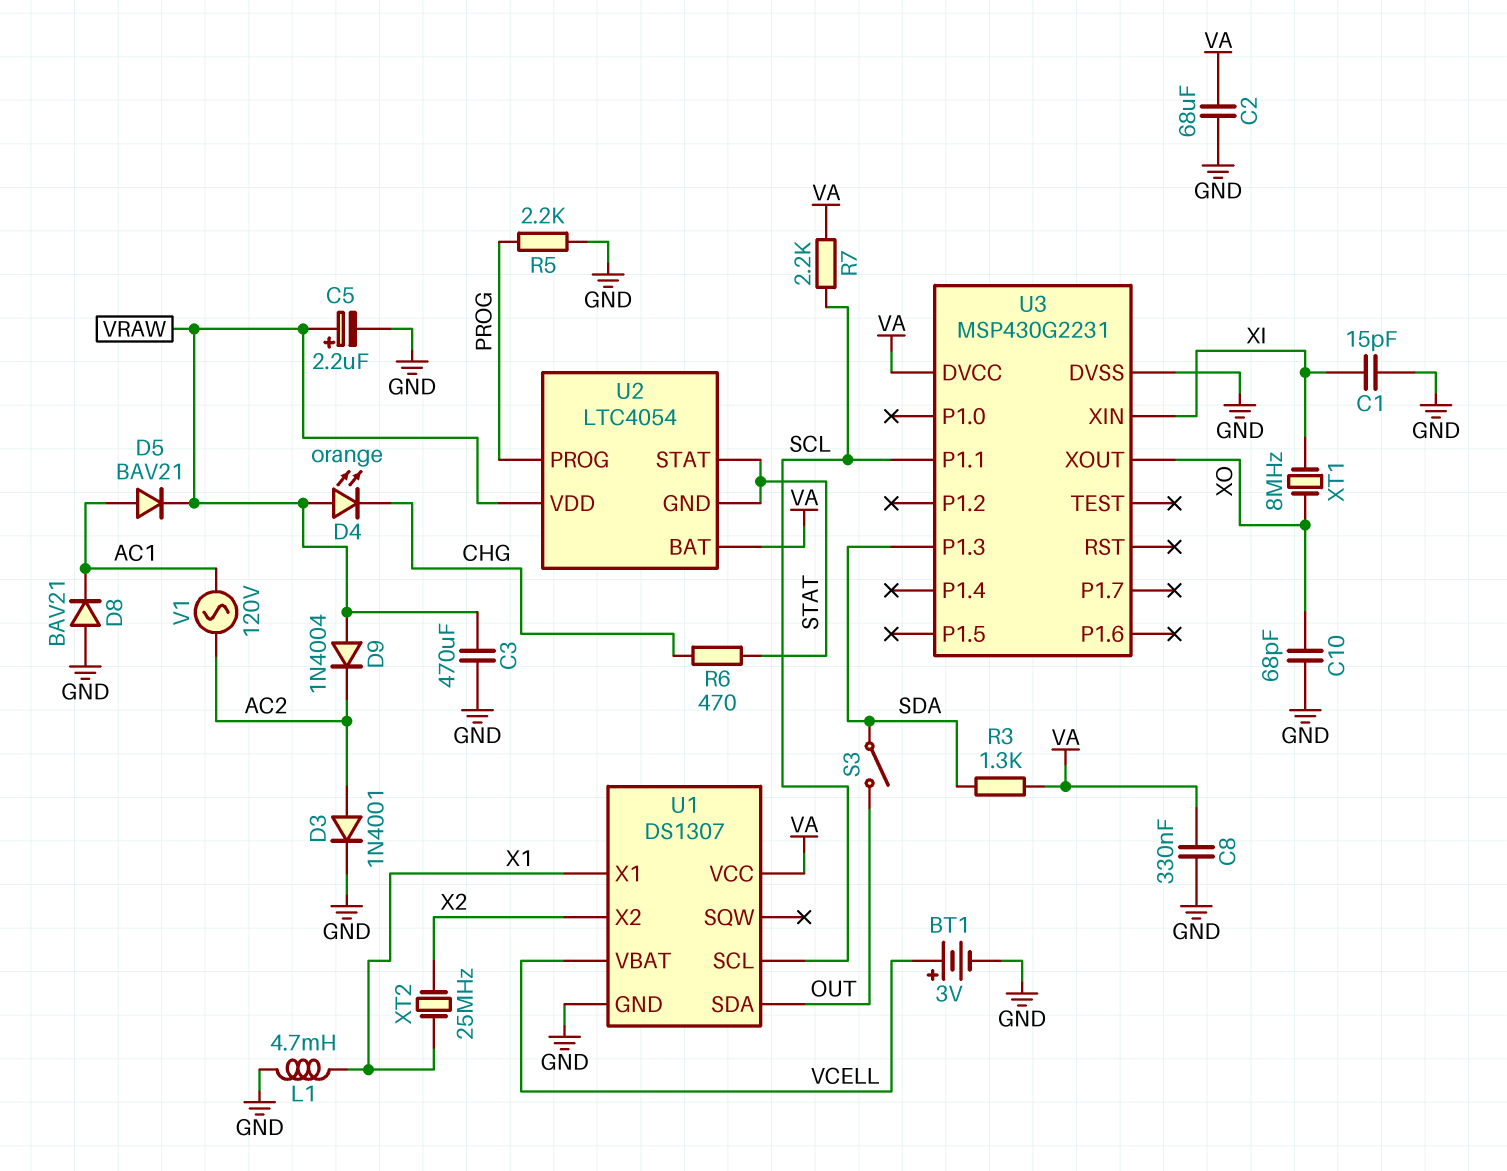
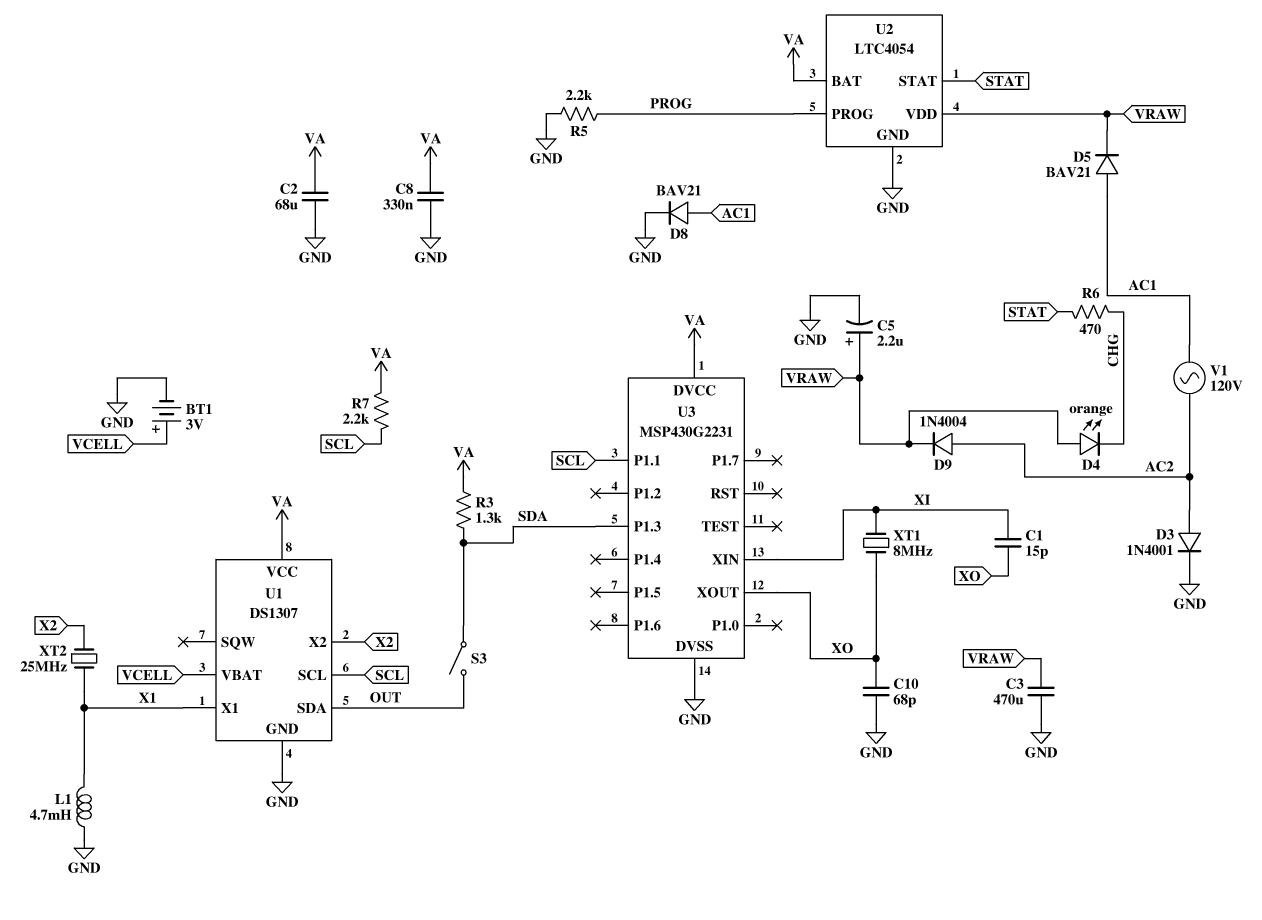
C1: 15pF (GND, XI) -> 15pF (XI, XO)
D8: diode BAV21 (A GND, K AC1) -> diode BAV21 (A AC1, K GND)
D9: diode 1N4004 (A VRAW, K AC2) -> diode 1N4004 (A AC2, K VRAW)
U2 pin GND: STAT -> GND

